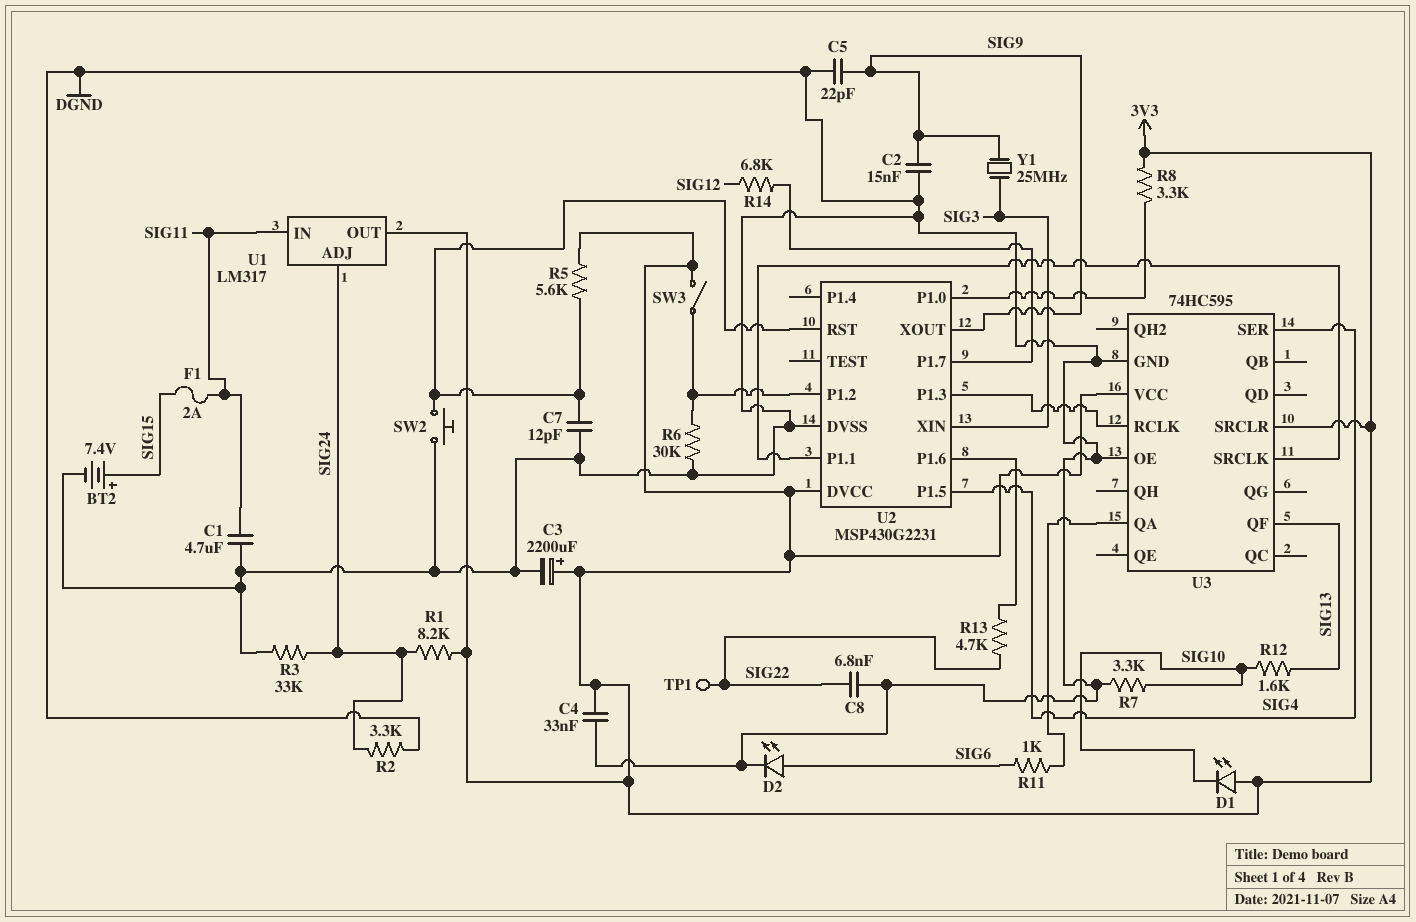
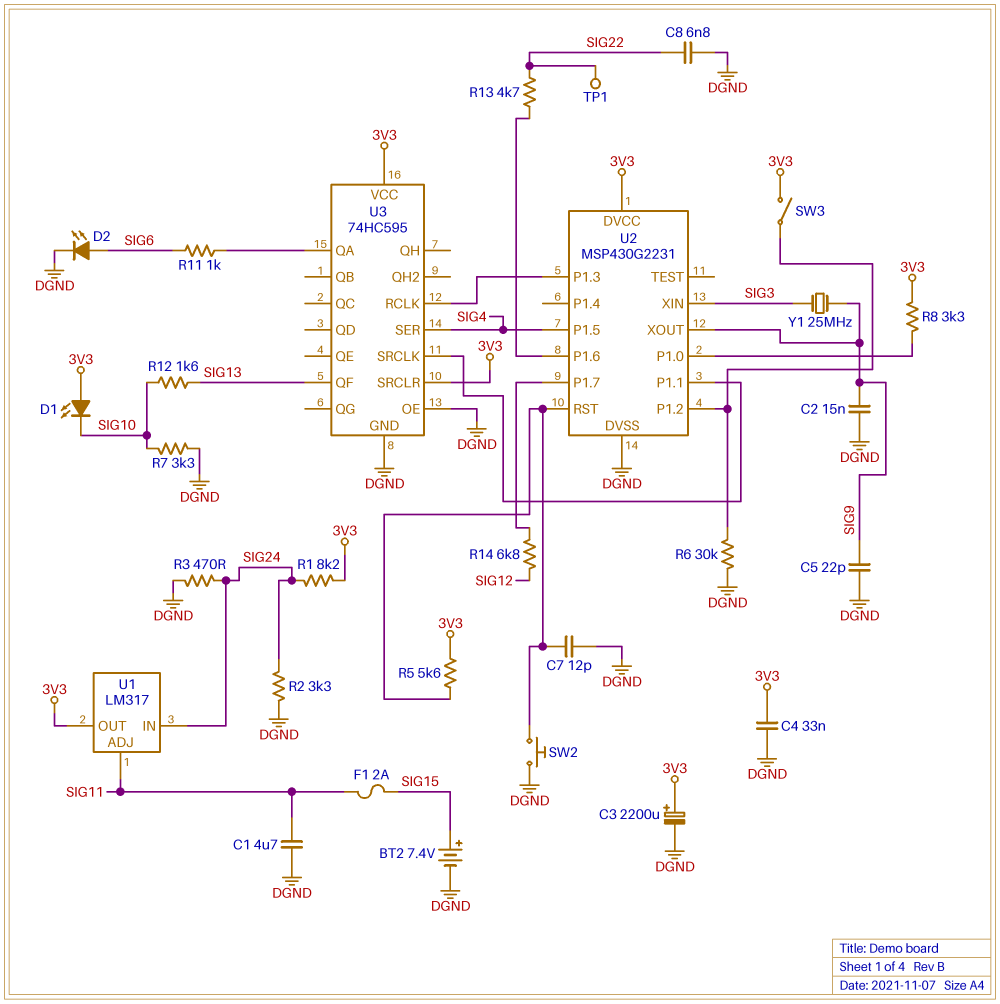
R3: 33k (DGND, SIG24) -> 470 (DGND, SIG24)
U1 pin ADJ: SIG24 -> SIG11
U1 pin IN: SIG11 -> SIG24

